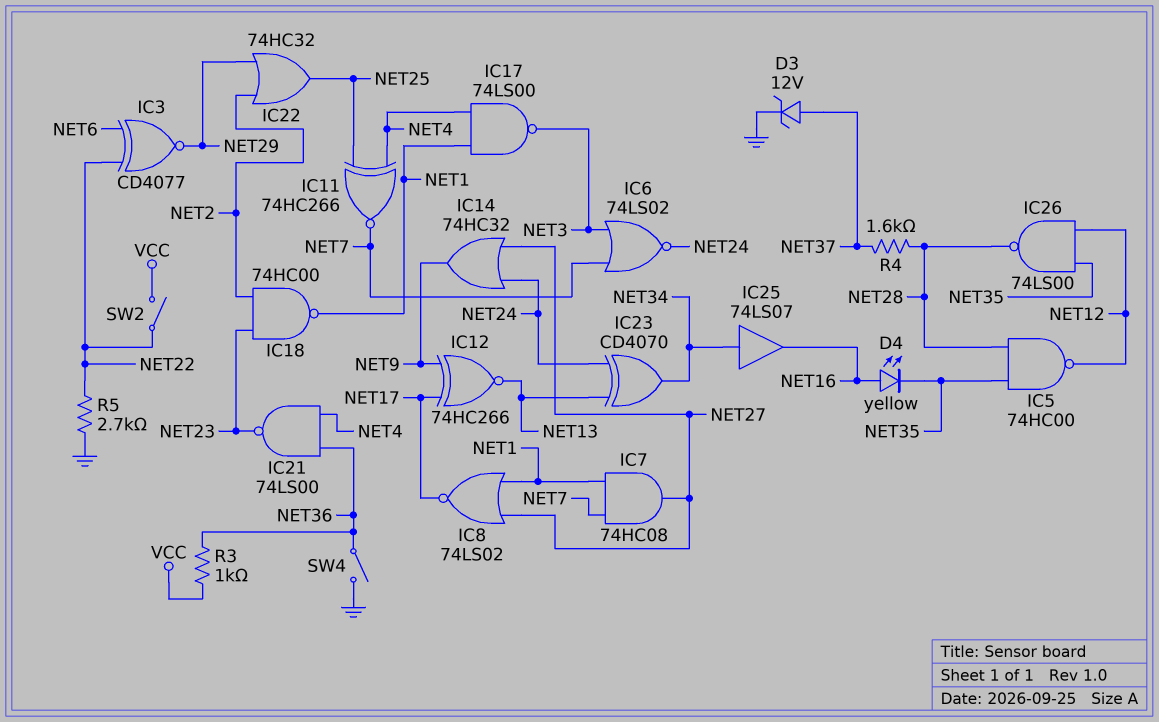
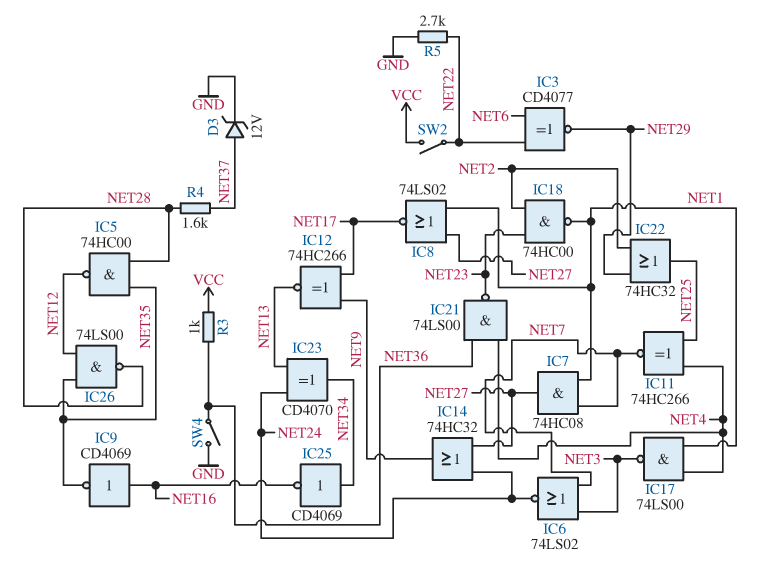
D4: LED yellow (A NET16, K NET35) -> none
IC9: none -> NOT CD4069 (in NET16, out NET35)
IC25: buffer 74LS07 (in NET34, out NET16) -> NOT CD4069 (in NET34, out NET16)

